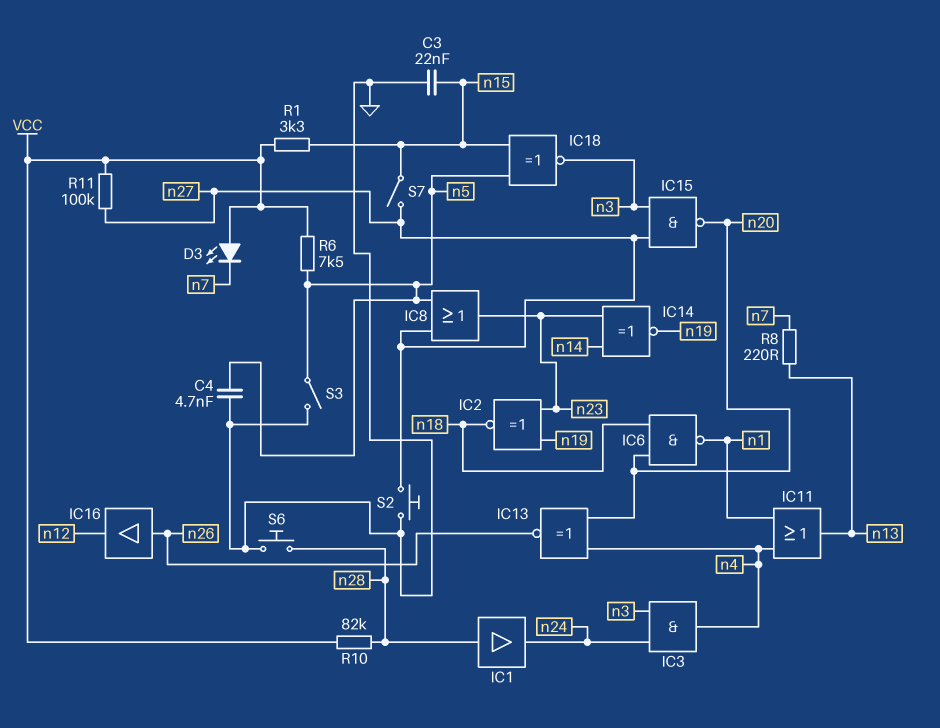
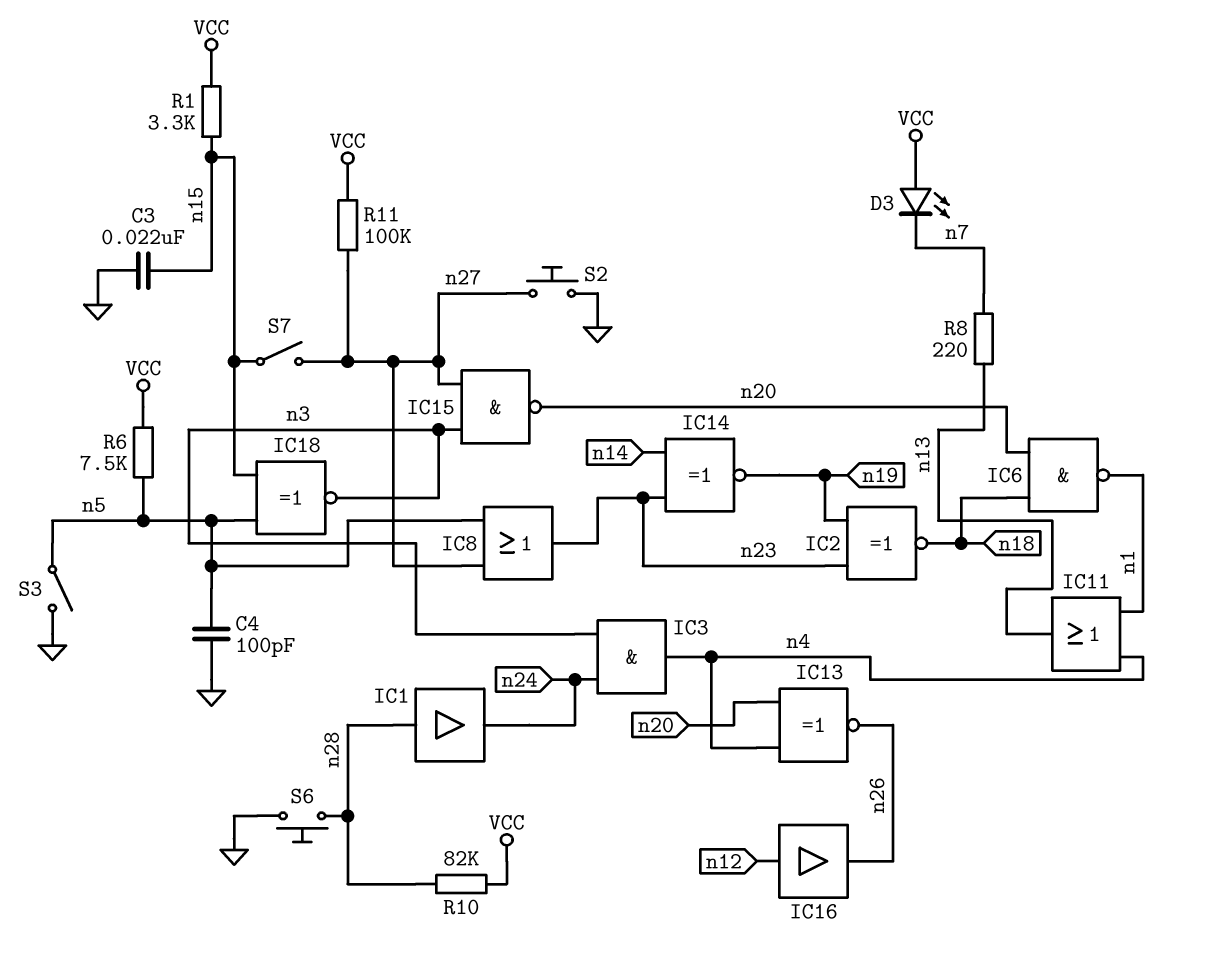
C4: 4.7nF (GND, n5) -> 100pF (GND, n5)
IC16: buffer (in n26, out n12) -> buffer (in n12, out n26)

